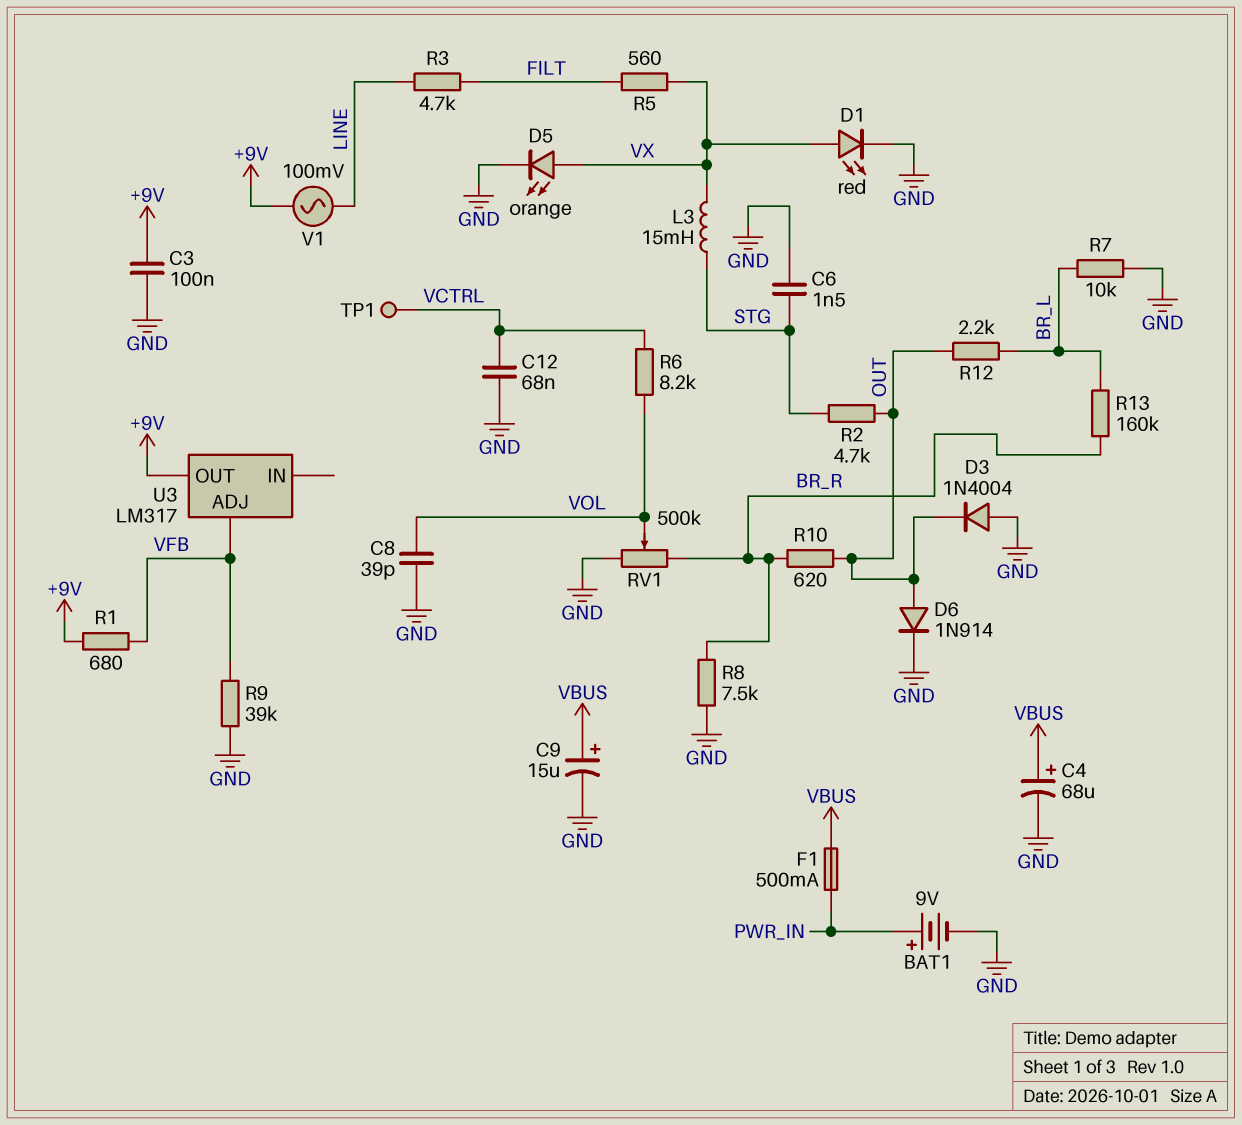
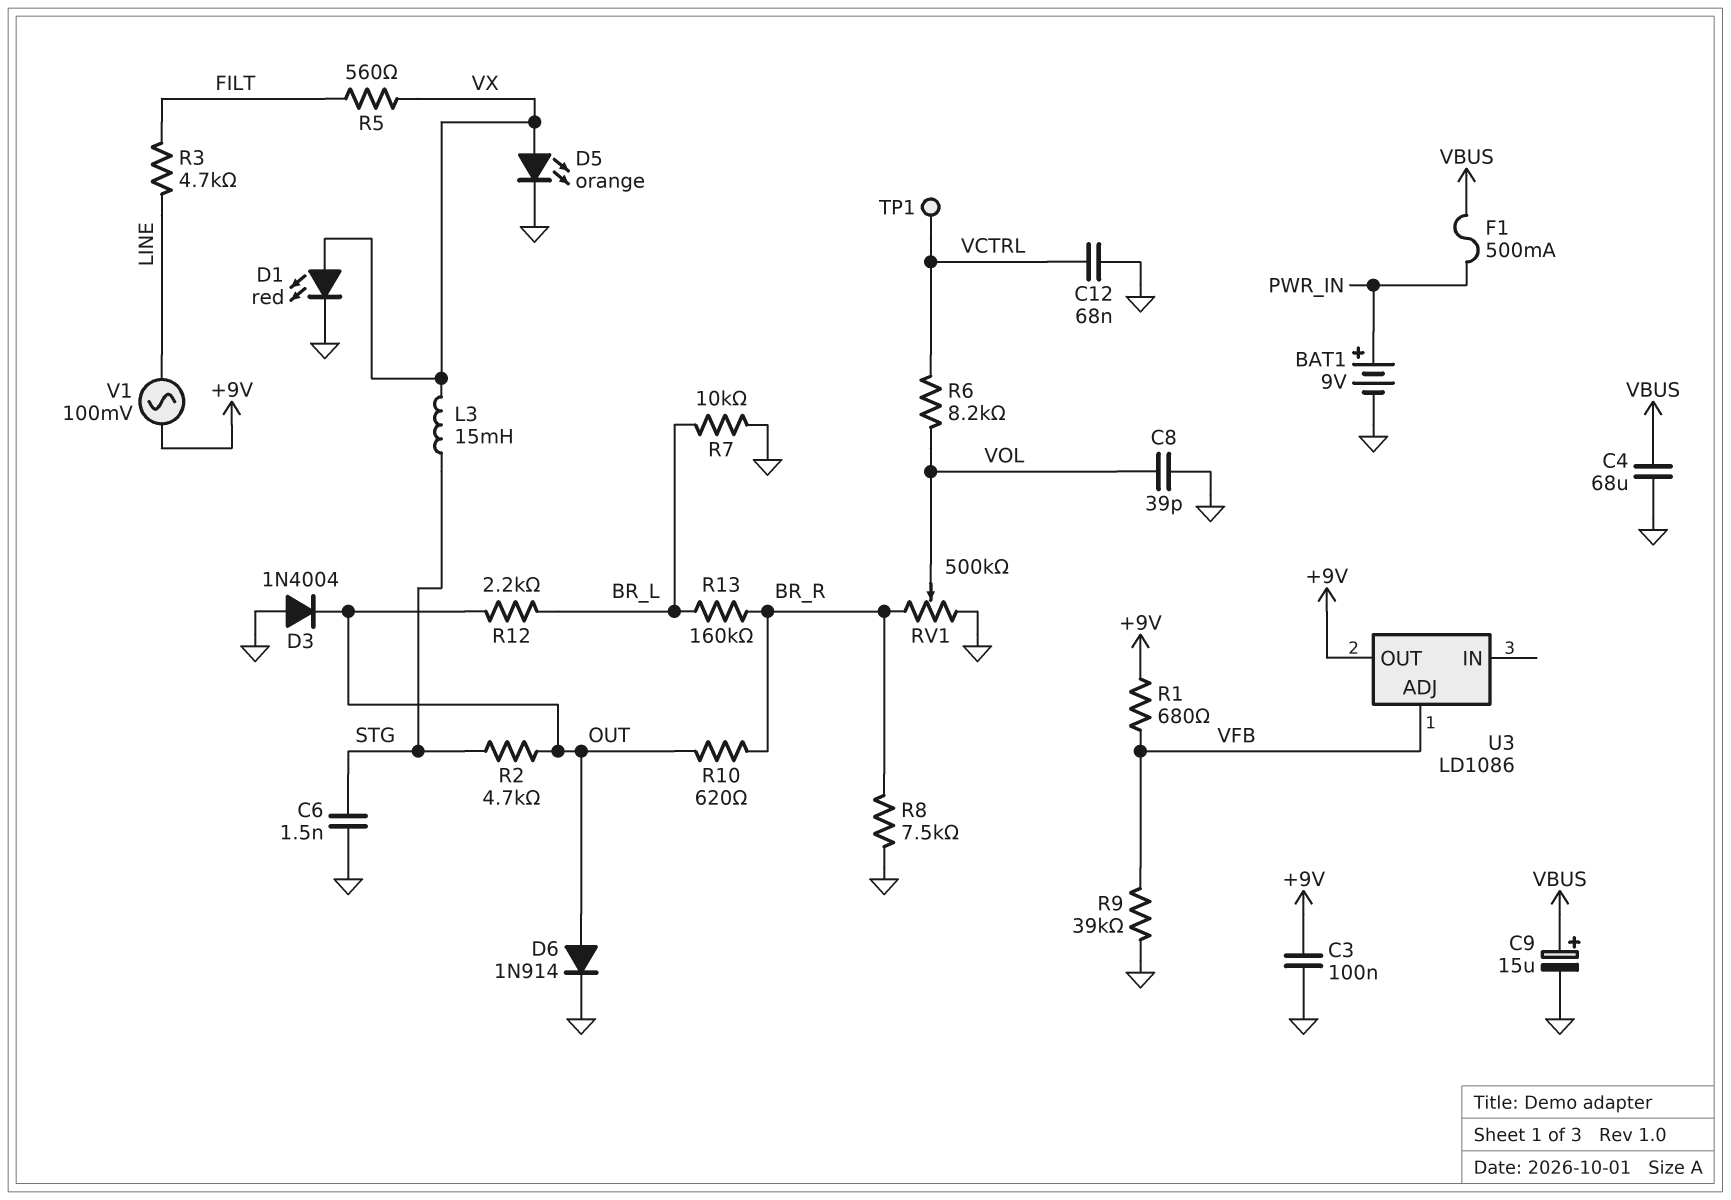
C4: 68uF (plus VBUS, minus GND) -> 68uF (GND, VBUS)
U3: LM317 -> LD1086

